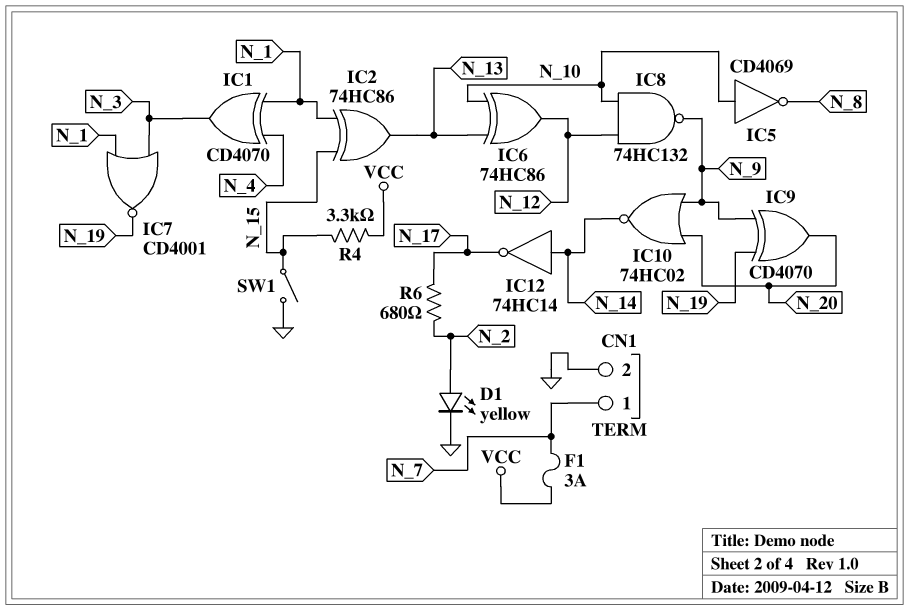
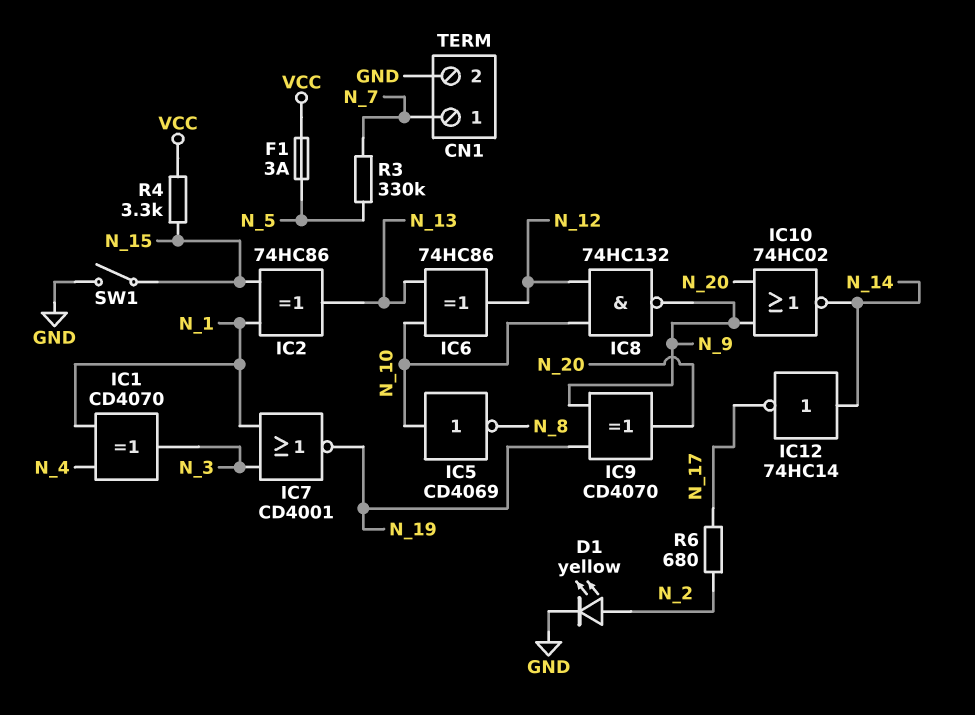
F1: 3A (N_7, VCC) -> 3A (N_5, VCC)
R3: none -> 330k (N_5, N_7)

